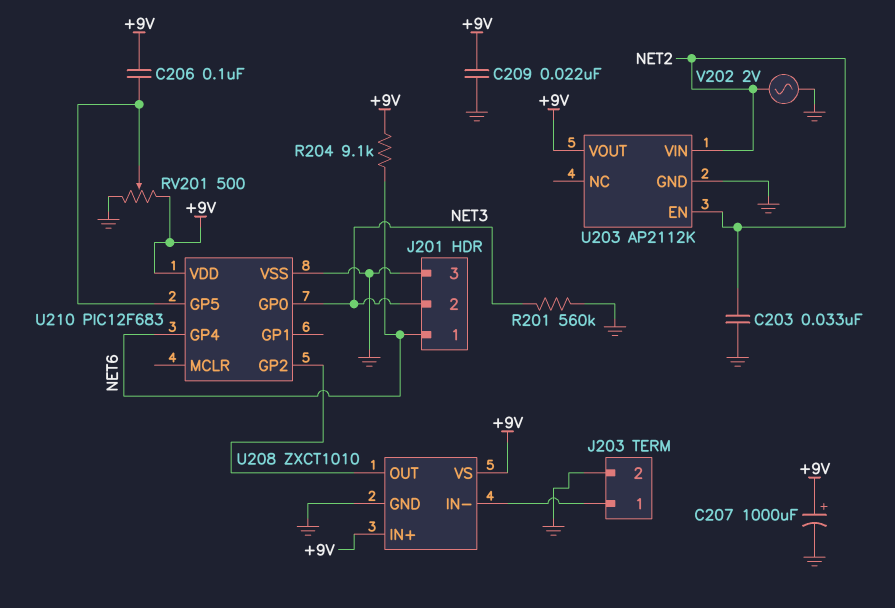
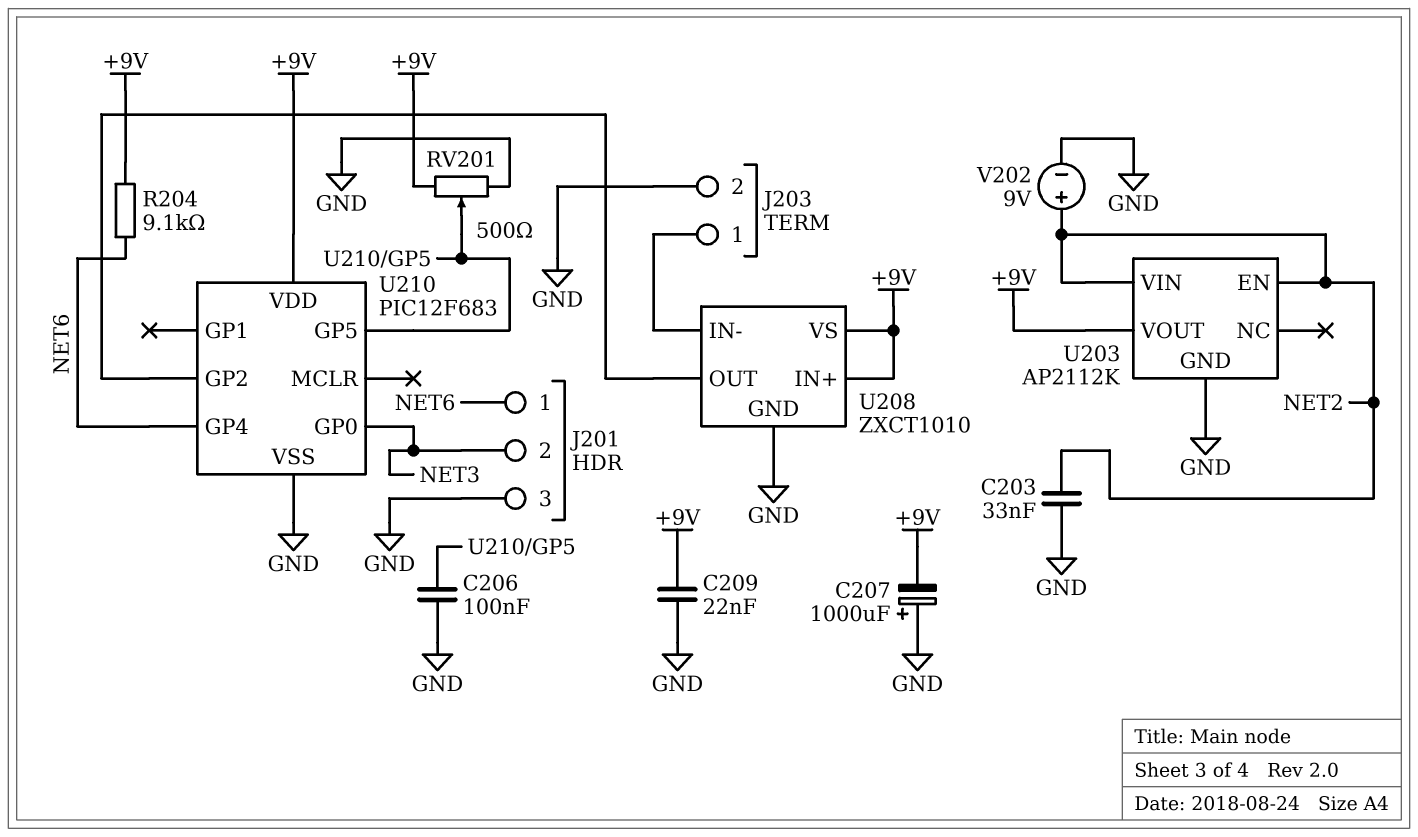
C206: 100nF (+9V, U210/GP5) -> 100nF (GND, U210/GP5)
C207: 1000uF (plus +9V, minus GND) -> 1000uF (plus GND, minus +9V)
R201: 560k (GND, NET3) -> none
V202: AC 2V (GND, NET2) -> 9V (plus NET2, minus GND)

